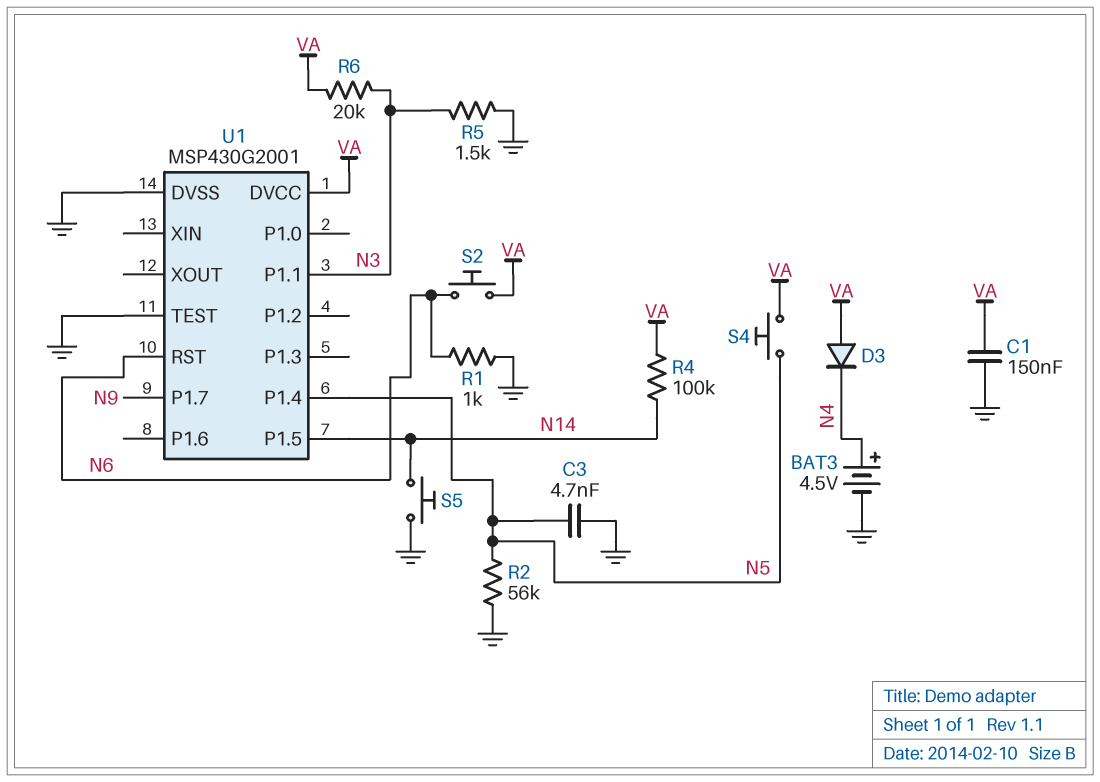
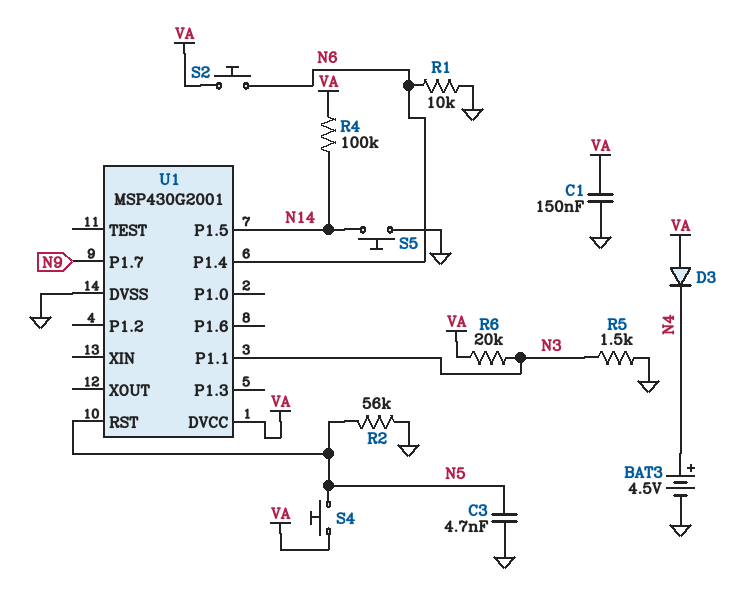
R1: 1k (GND, N6) -> 10k (GND, N6)
U1 pin P1.4: N5 -> N6
U1 pin RST: N6 -> N5
U1 pin TEST: GND -> none

